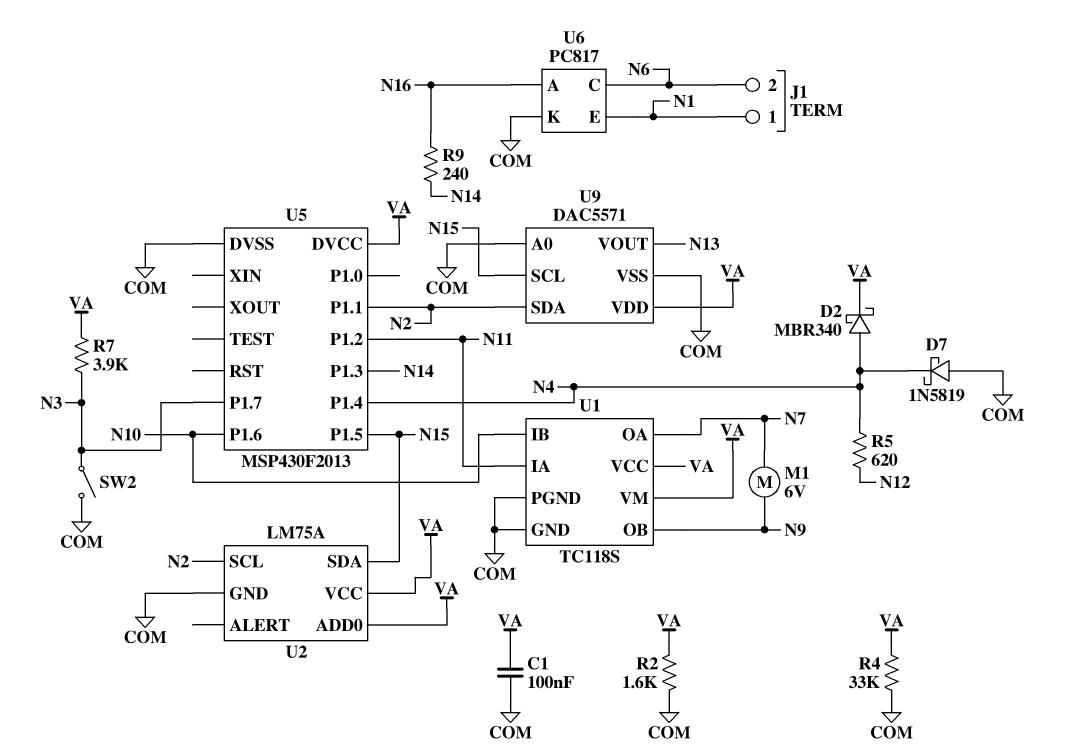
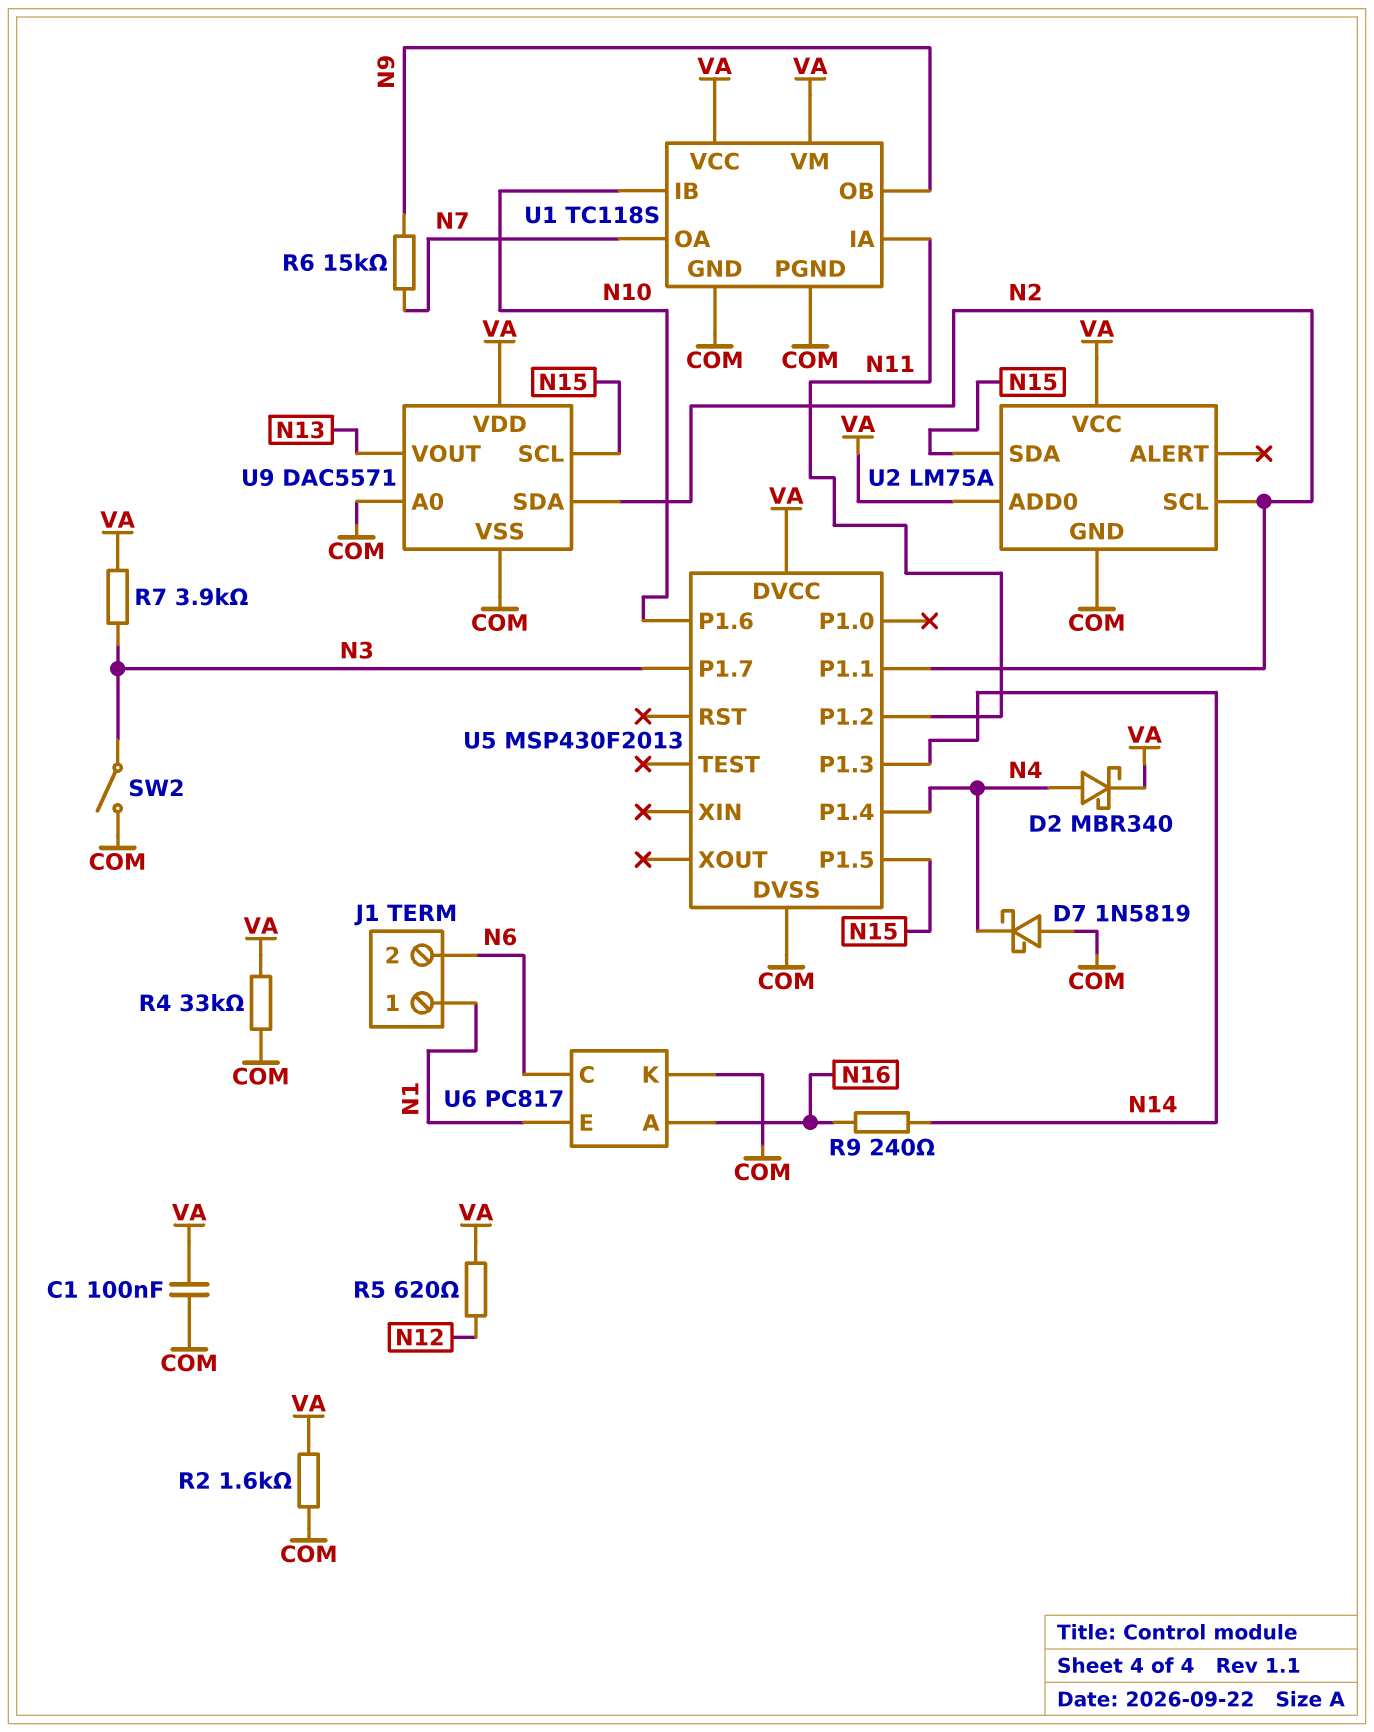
M1: motor 6V (N7, N9) -> none
R5: 620 (N4, N12) -> 620 (N12, VA)
R6: none -> 15k (N7, N9)

